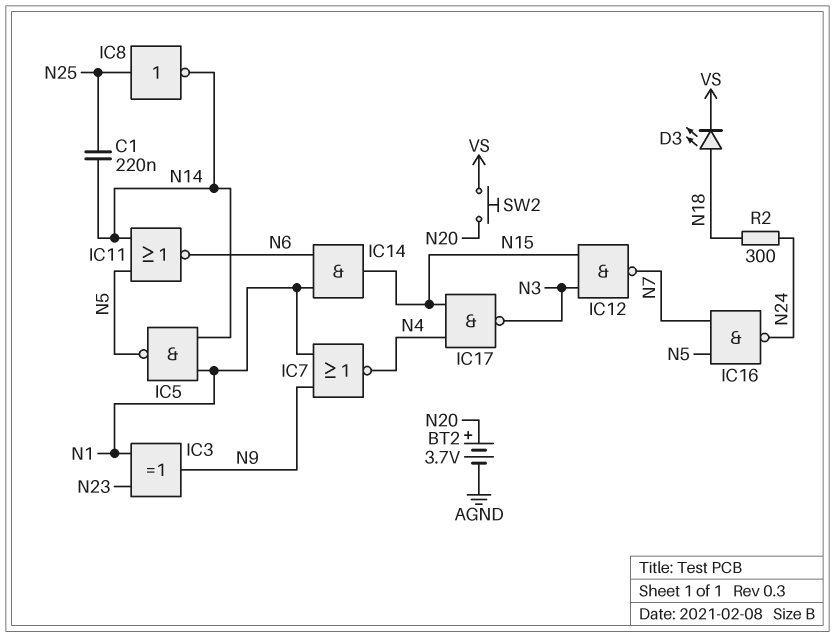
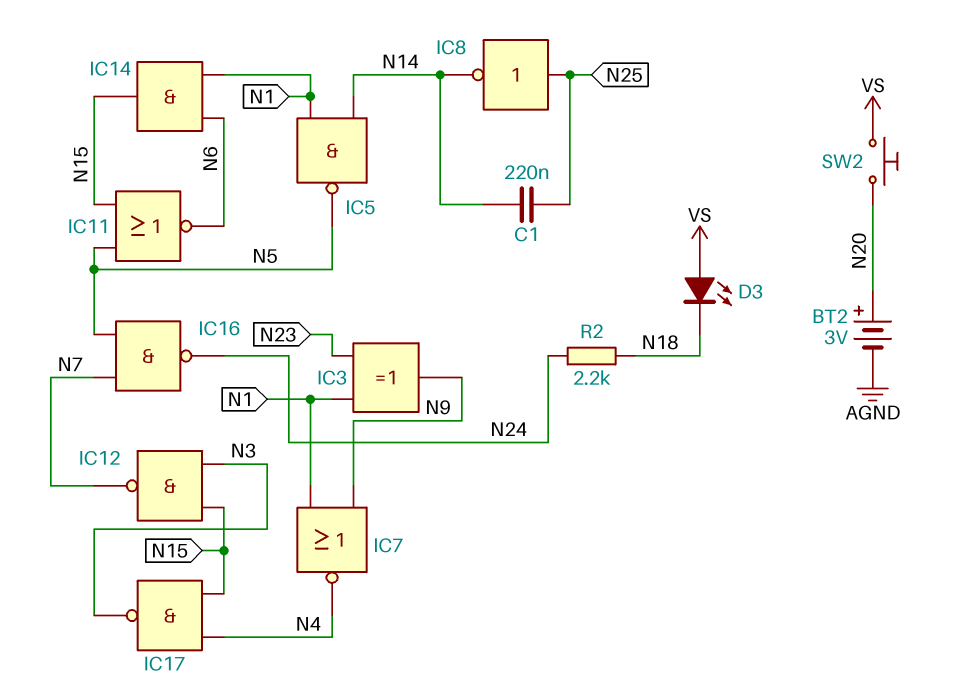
BT2: 3.7V (plus N20, minus AGND) -> 3V (plus N20, minus AGND)
D3: LED (A N18, K VS) -> LED (A VS, K N18)
IC11: NOR (in N5, in N14, out N6) -> NOR (in N5, in N15, out N6)
R2: 300 (N18, N24) -> 2.2k (N18, N24)

